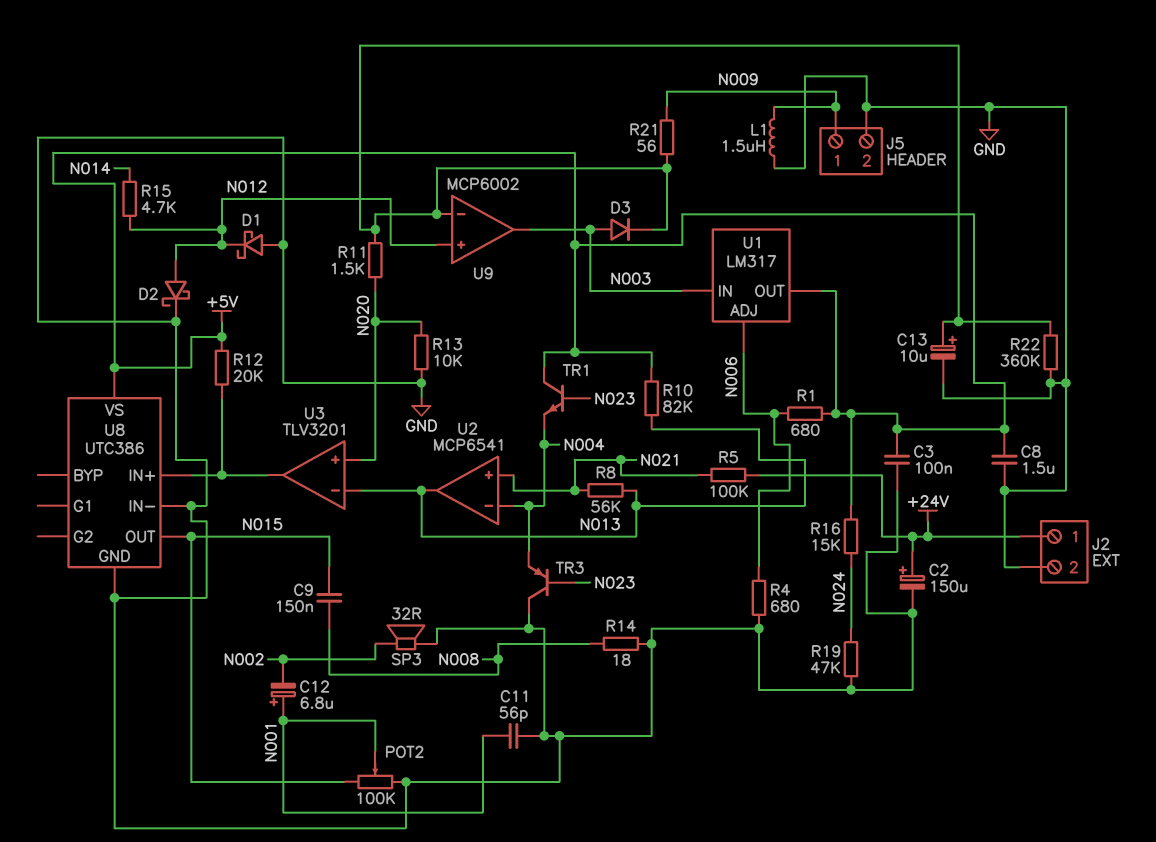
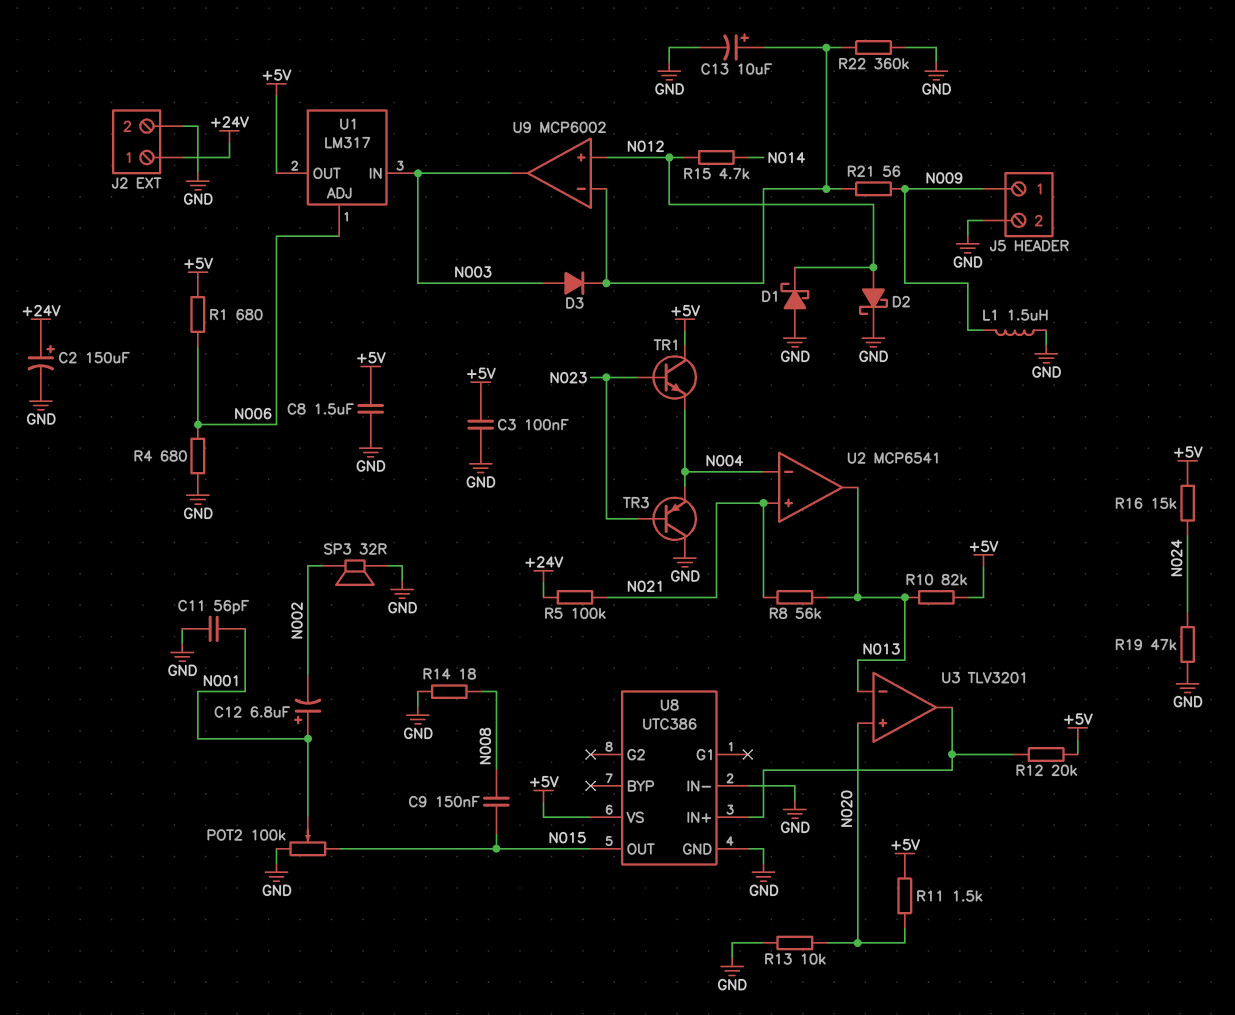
R11: 1.5k (N020, U9/in-) -> 1.5k (+5V, N020)

